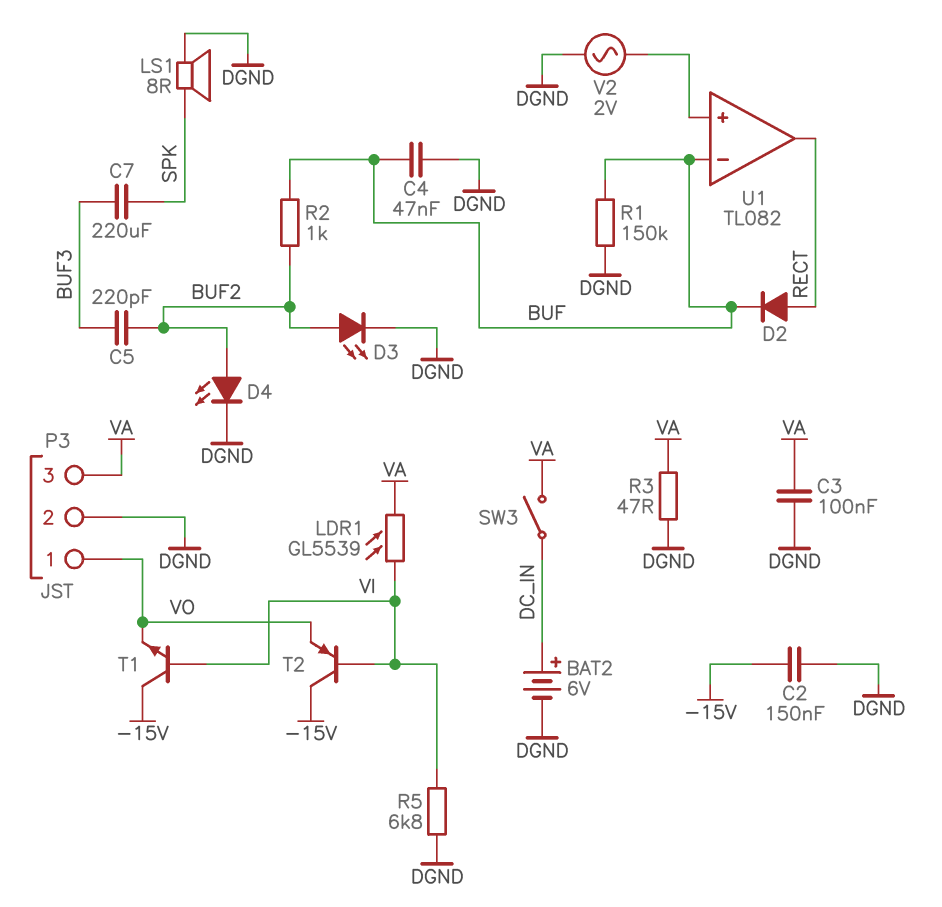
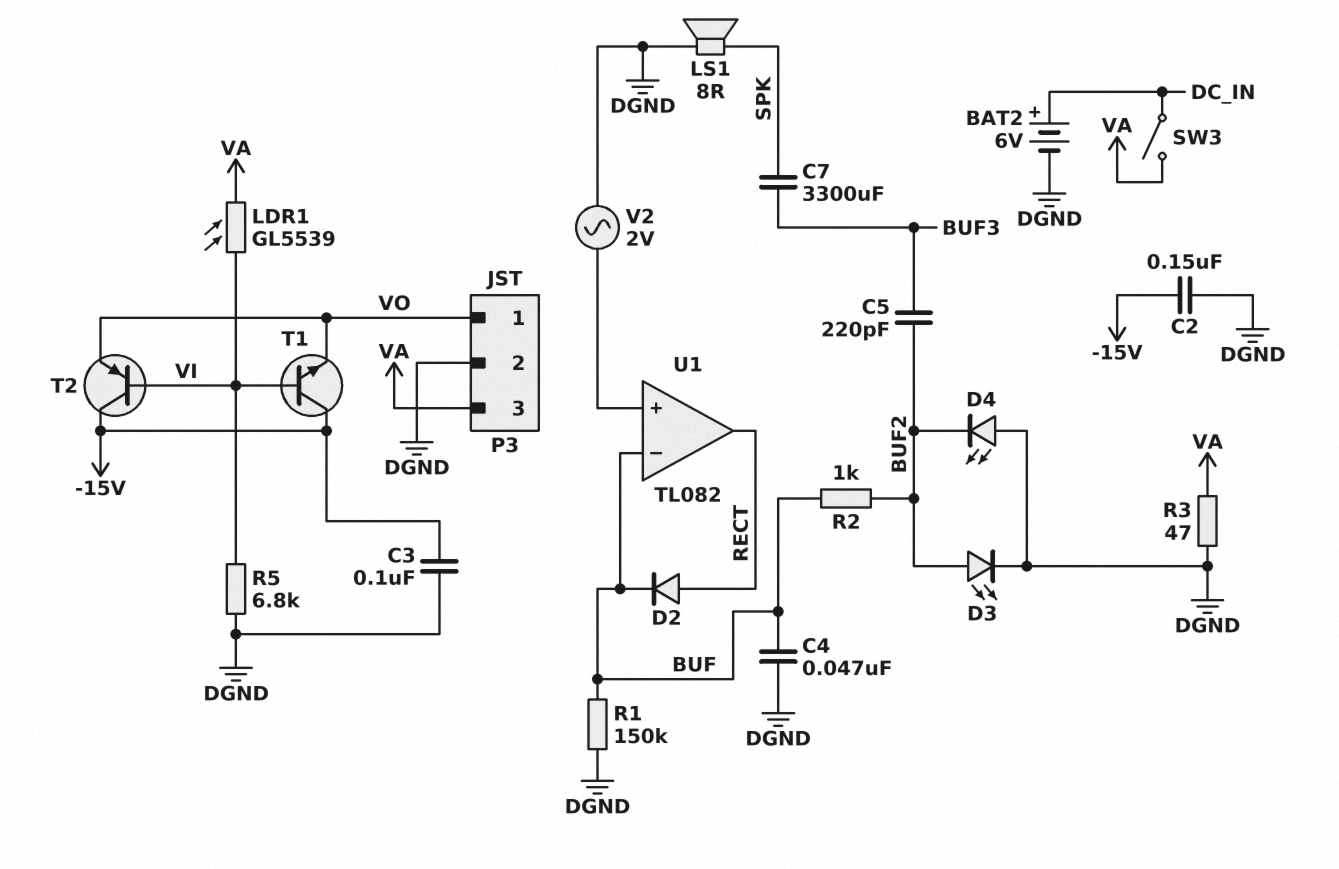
C3: 100nF (DGND, VA) -> 100nF (-15V, DGND)
C7: 220uF (BUF3, SPK) -> 3300uF (BUF3, SPK)
D4: LED (A BUF2, K DGND) -> LED (A DGND, K BUF2)

